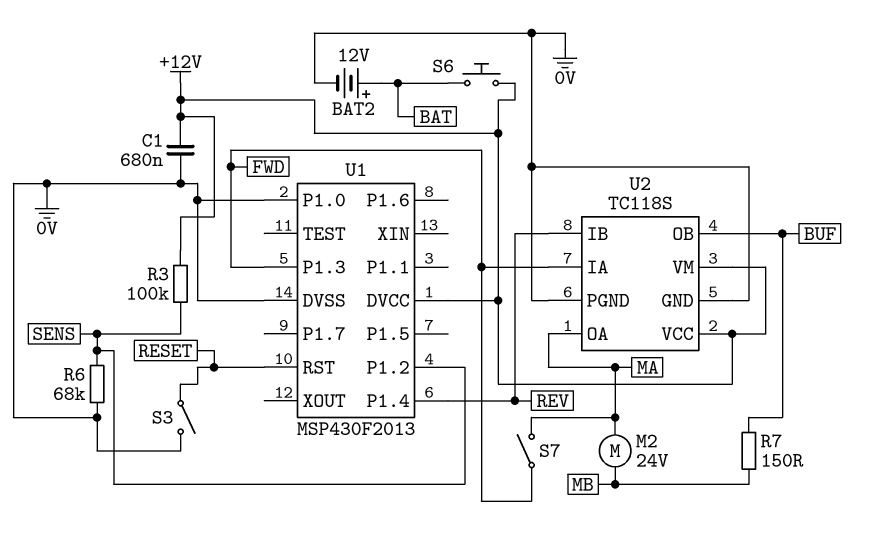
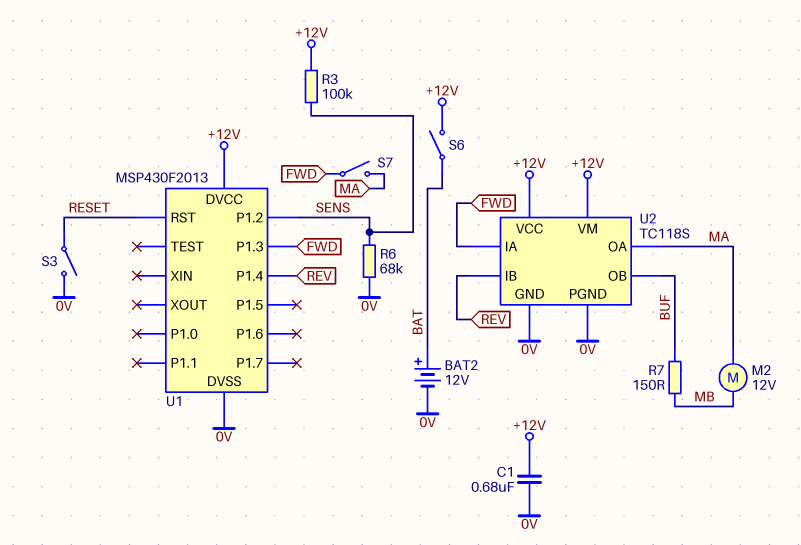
M2: motor 24V (MA, MB) -> motor 12V (MA, MB)
S6: button (+12V, BAT) -> switch (+12V, BAT)
U1 pin P1.0: 0V -> none

